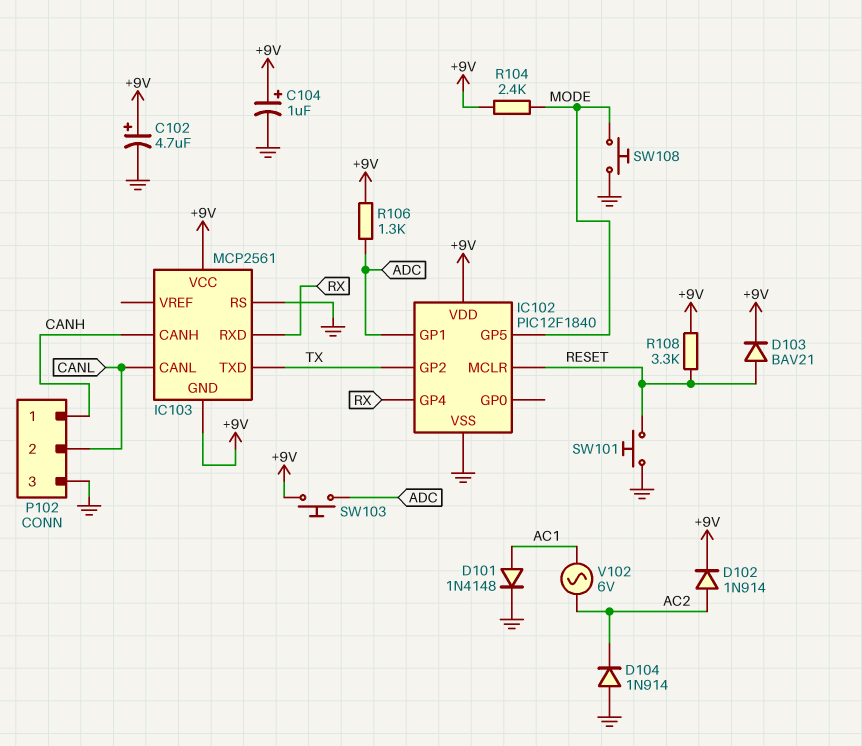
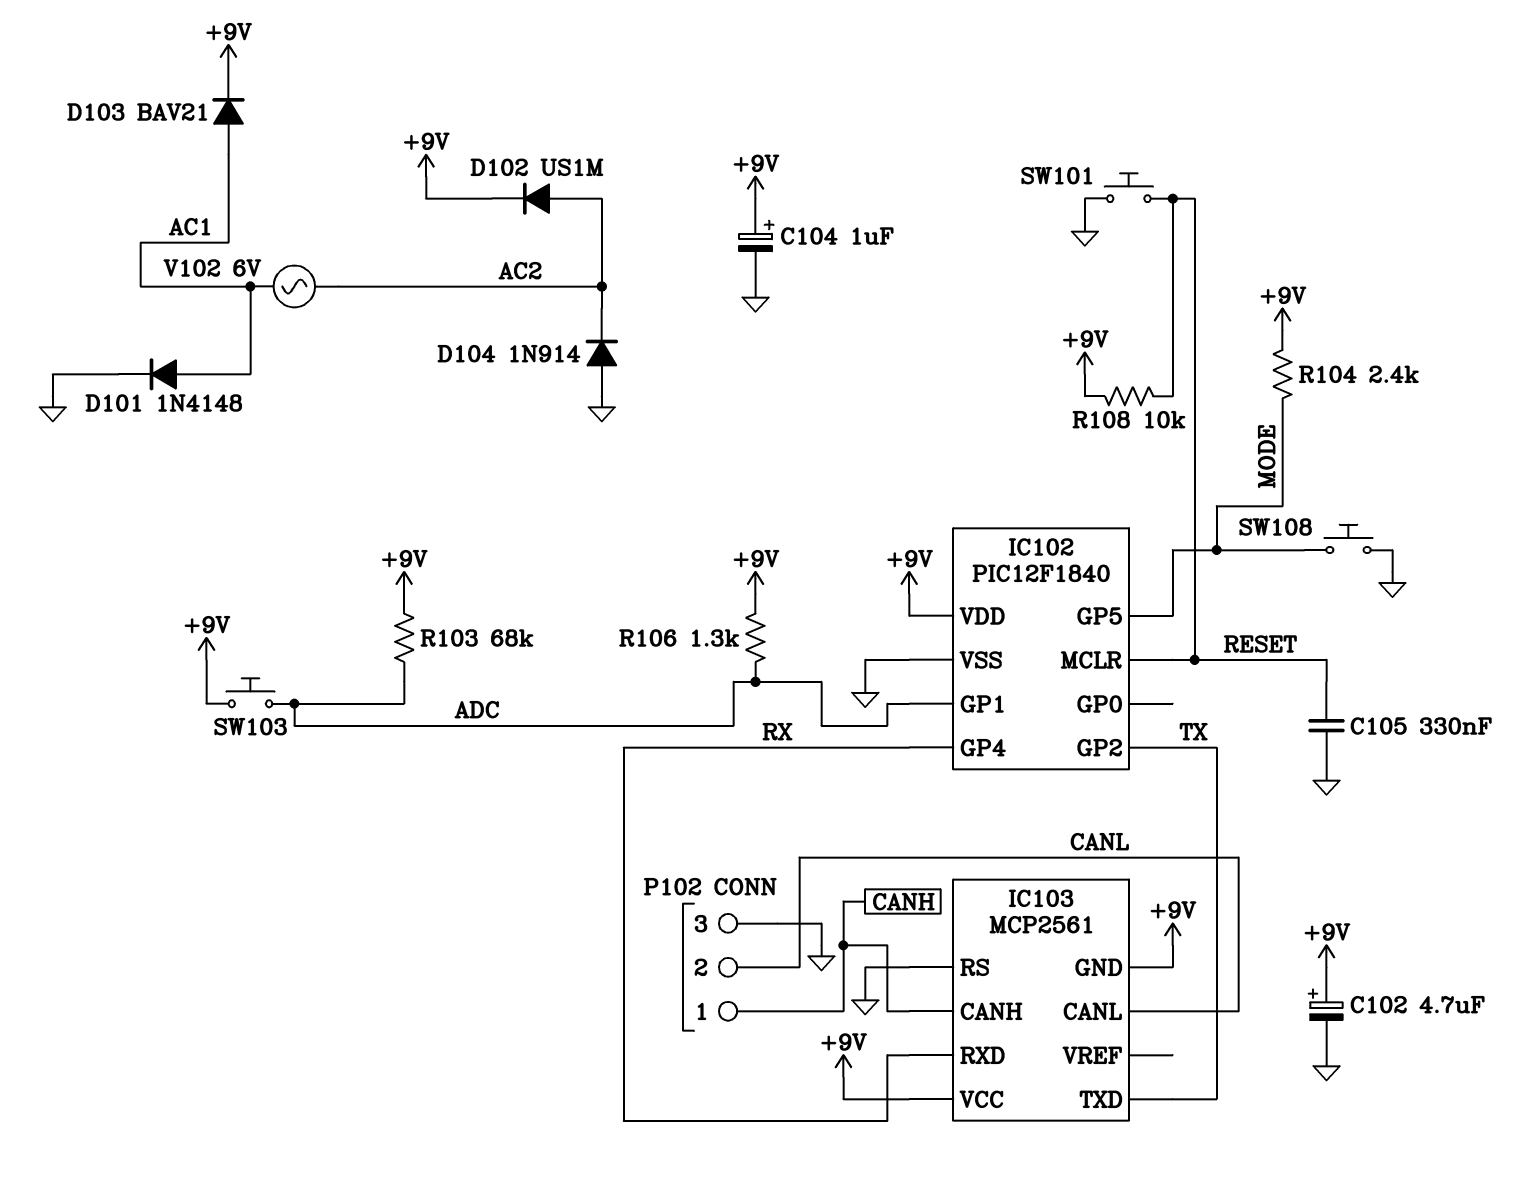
C105: none -> 330nF (GND, RESET)
D102: diode 1N914 (A AC2, K +9V) -> diode US1M (A AC2, K +9V)
D103: diode BAV21 (A RESET, K +9V) -> diode BAV21 (A AC1, K +9V)
R103: none -> 68k (+9V, ADC)
R108: 3.3k (+9V, RESET) -> 10k (+9V, RESET)

